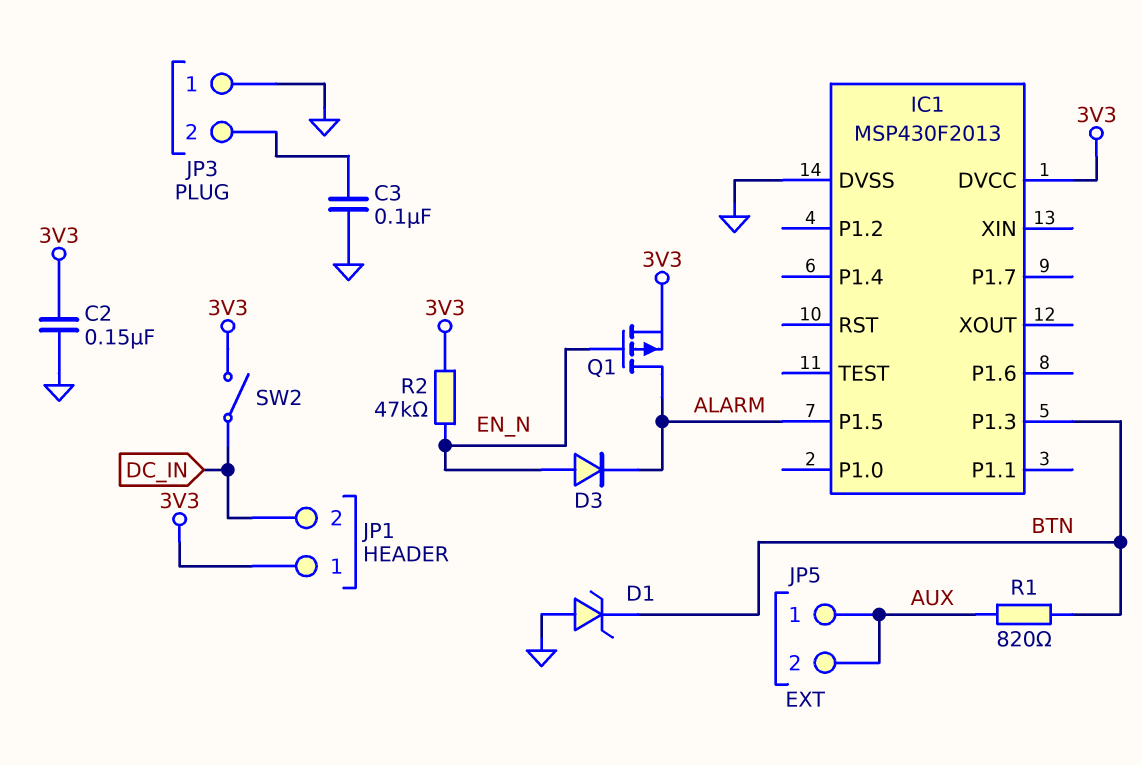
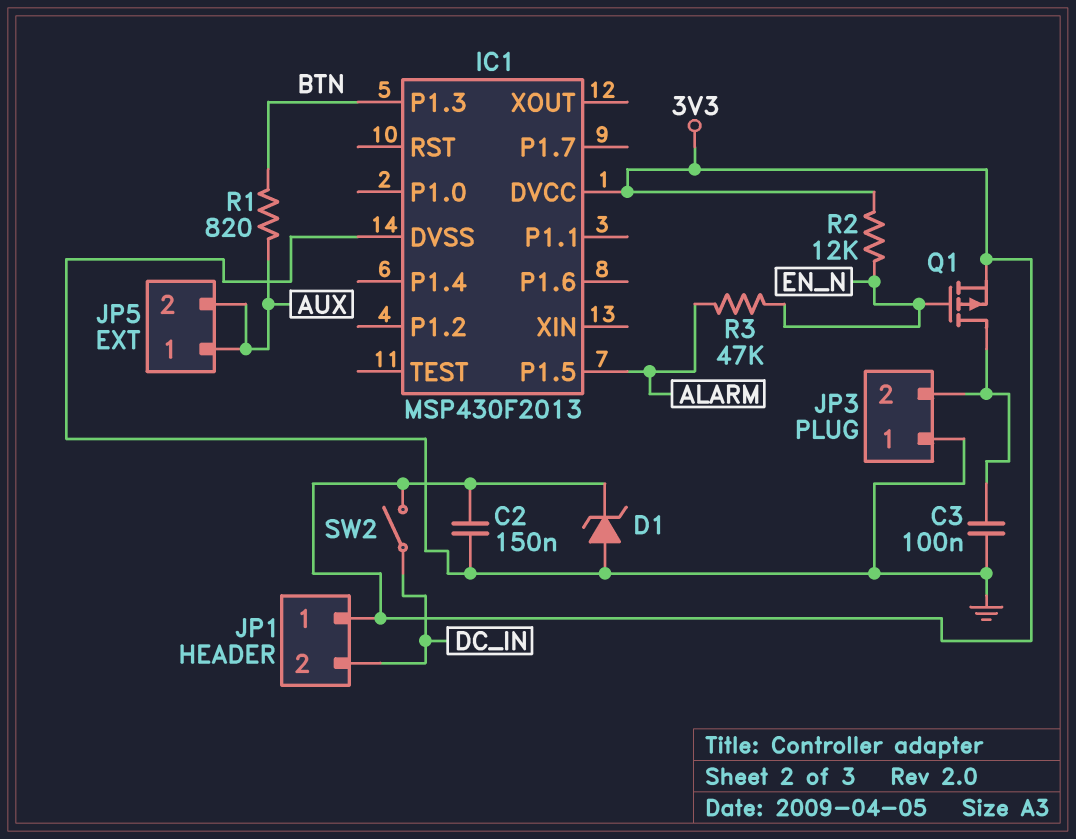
D1: zener (A GND, K BTN) -> zener (A GND, K 3V3)
D3: diode (A EN_N, K ALARM) -> none
Q1: PMOS (G EN_N, D ALARM, S 3V3) -> PMOS (G EN_N, D JP3/2, S 3V3)
R2: 47k (3V3, EN_N) -> 12k (3V3, EN_N)
R3: none -> 47k (ALARM, EN_N)

